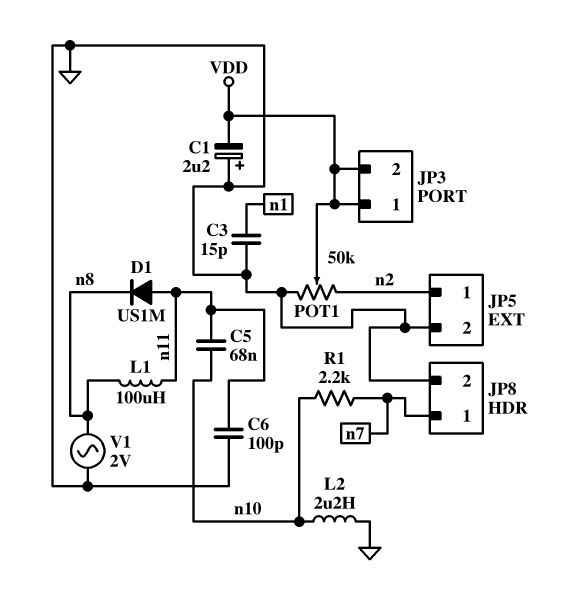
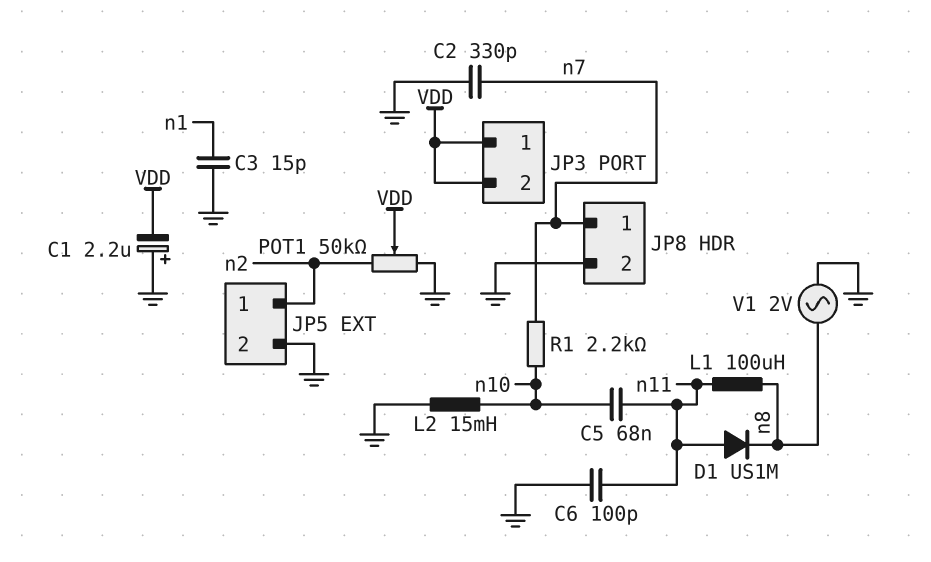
C2: none -> 330pF (GND, n7)
L2: 2.2uH (GND, n10) -> 15mH (GND, n10)

